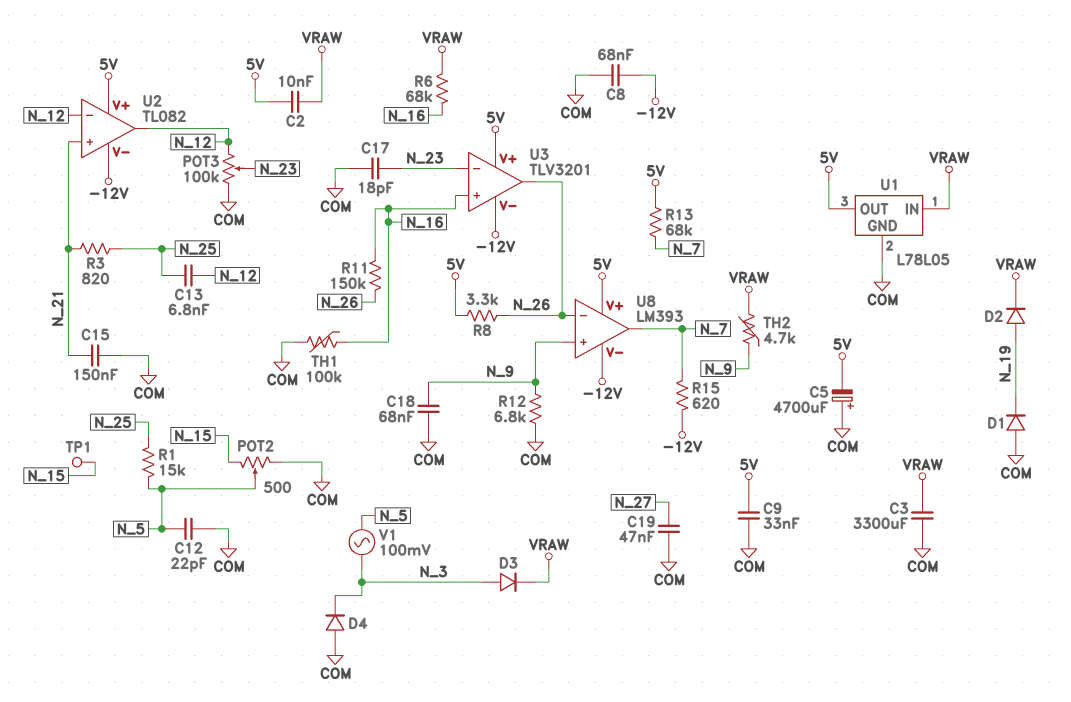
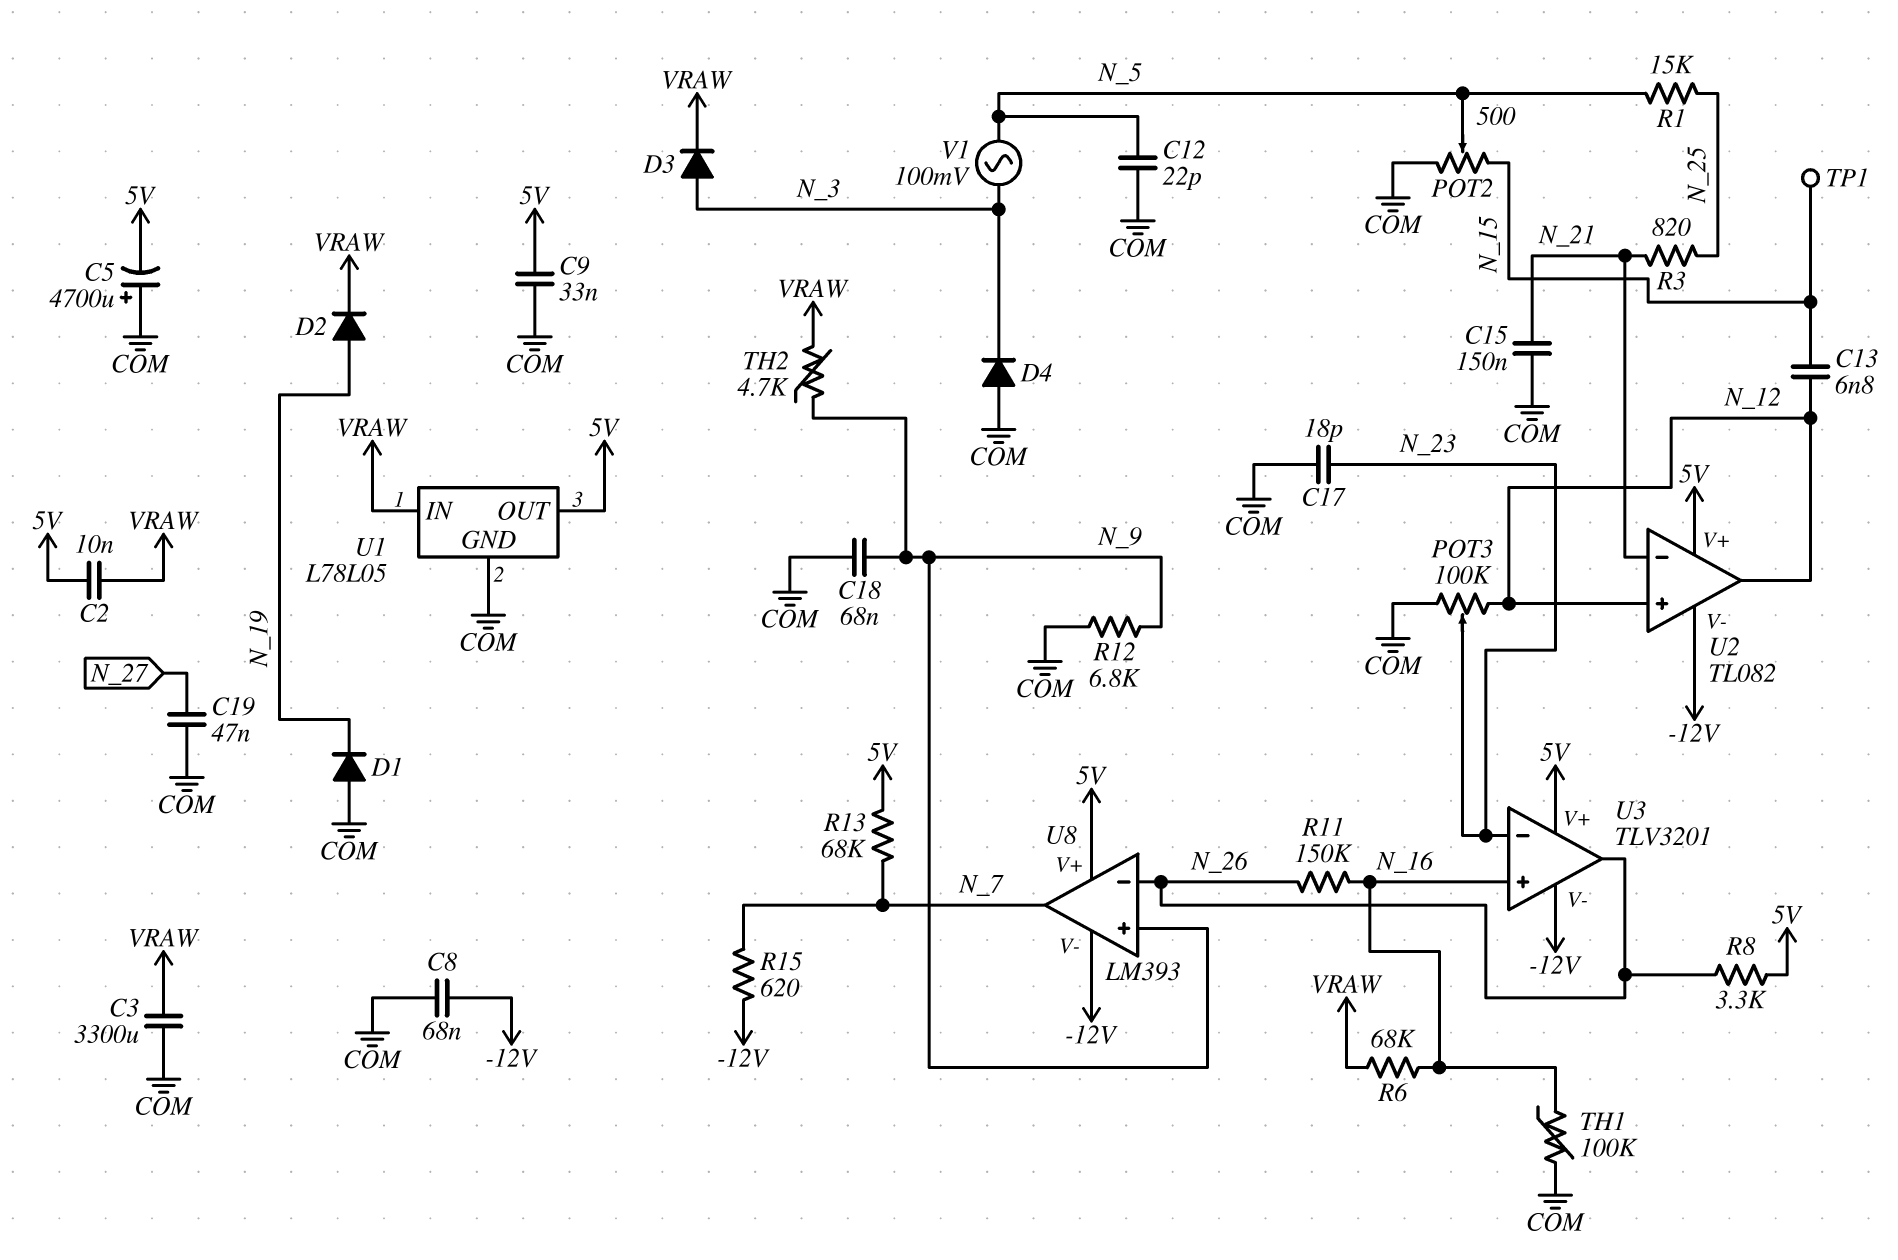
C13: 6.8nF (N_12, N_25) -> 6.8nF (N_12, N_15)
U2 pin in+: N_21 -> N_12
U2 pin in-: N_12 -> N_21

